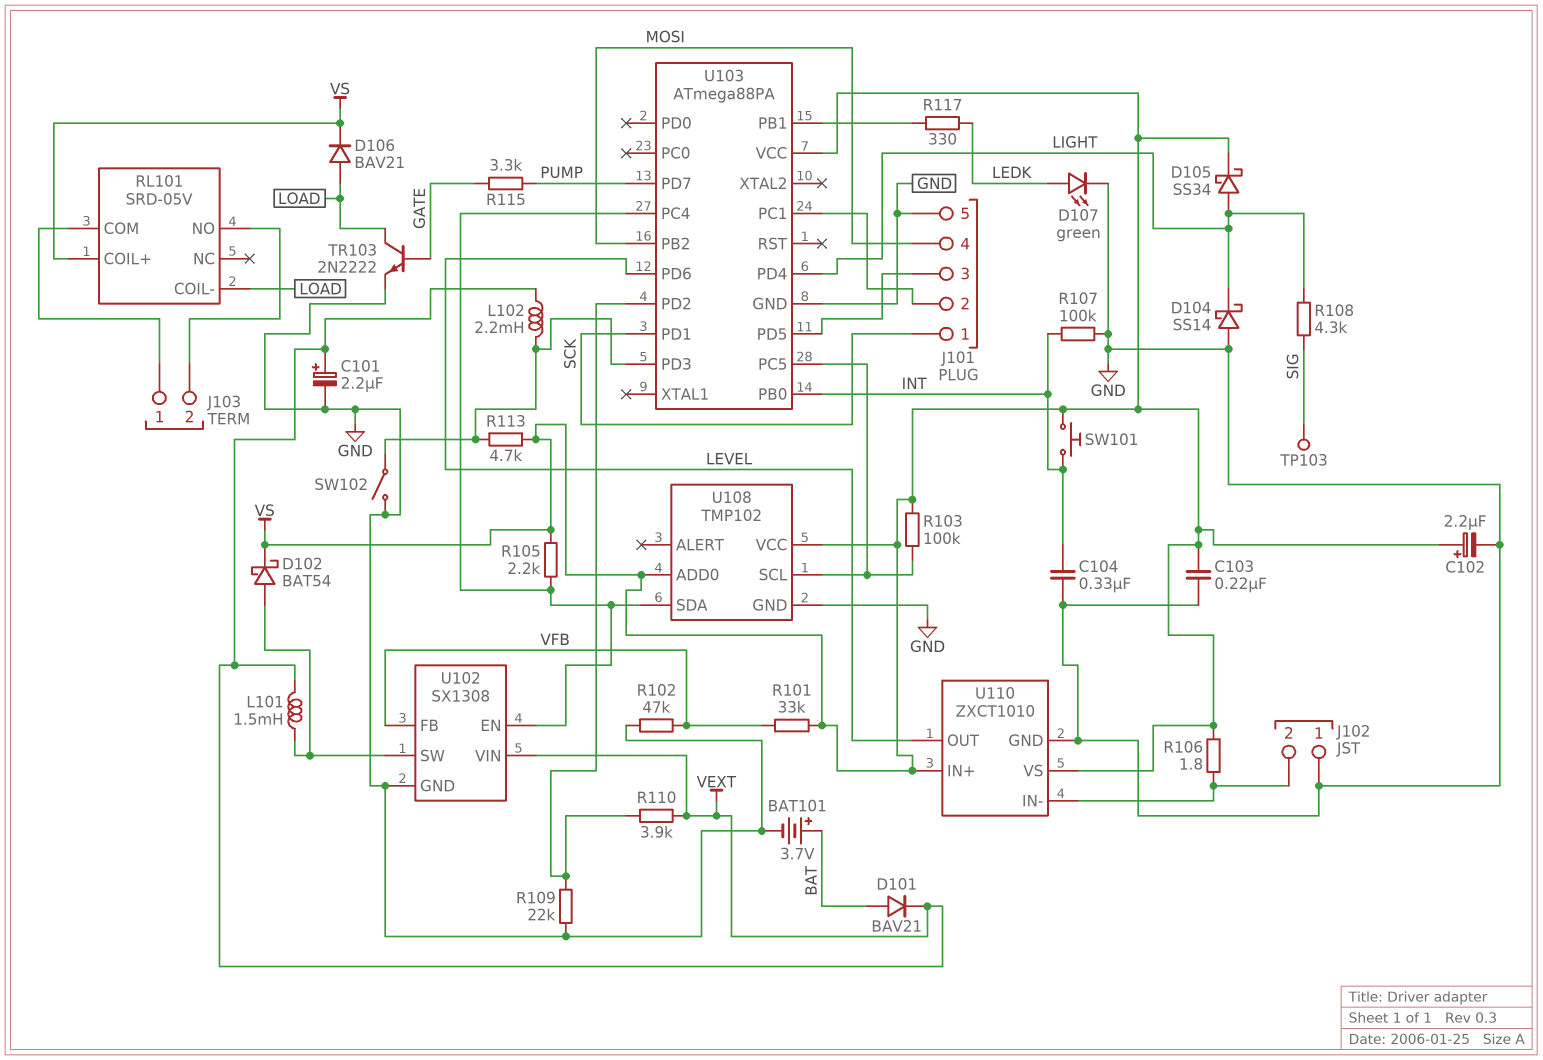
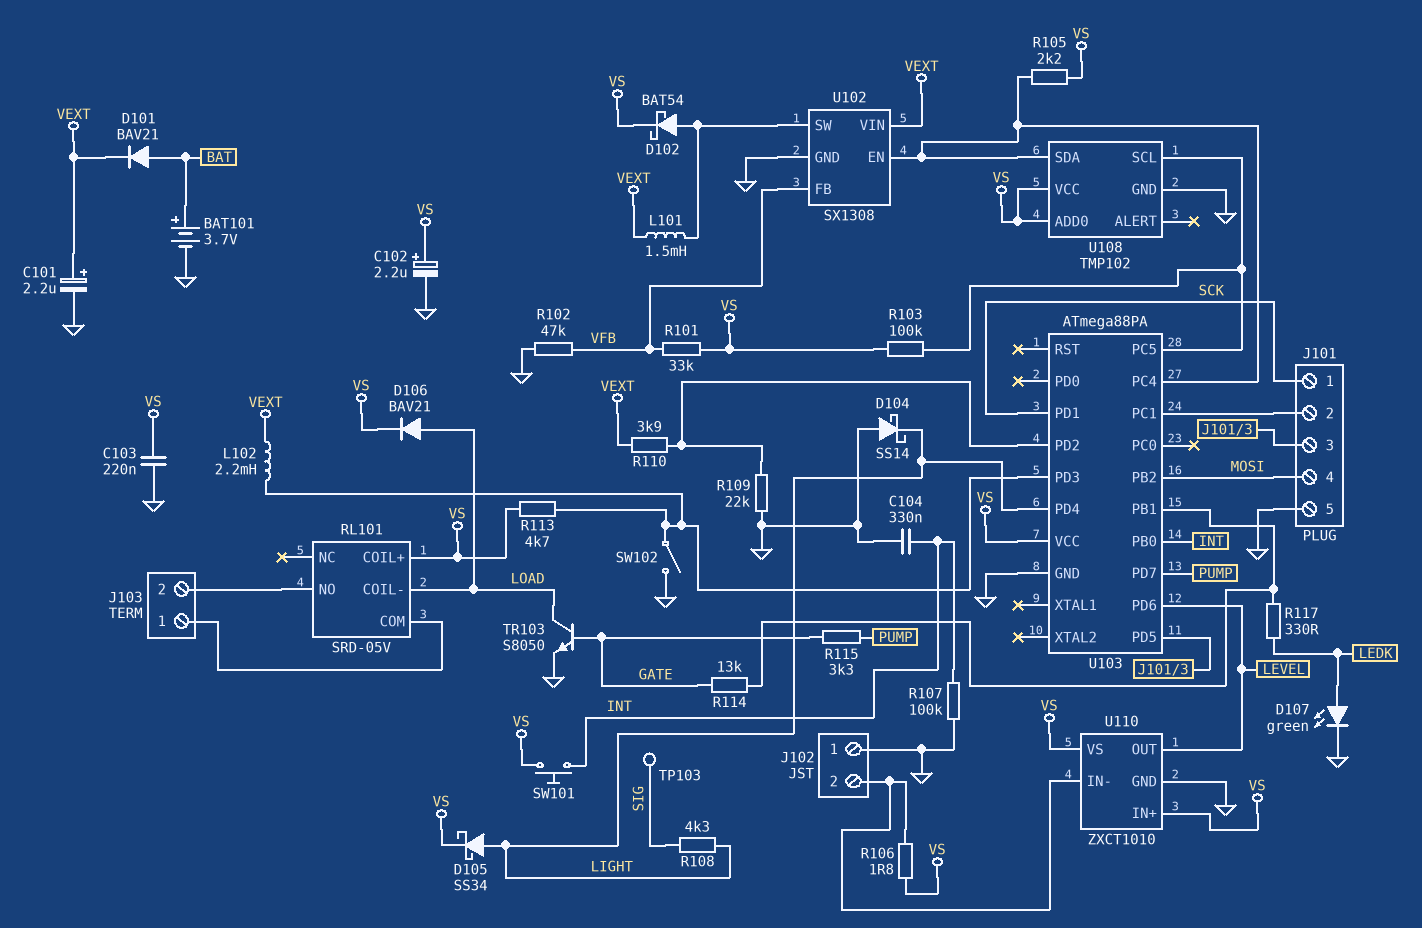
R114: none -> 13k (GATE, U103/PB1)
TR103: NPN 2N2222 (B GATE, C LOAD, E GND) -> NPN S8050 (B GATE, C LOAD, E GND)

